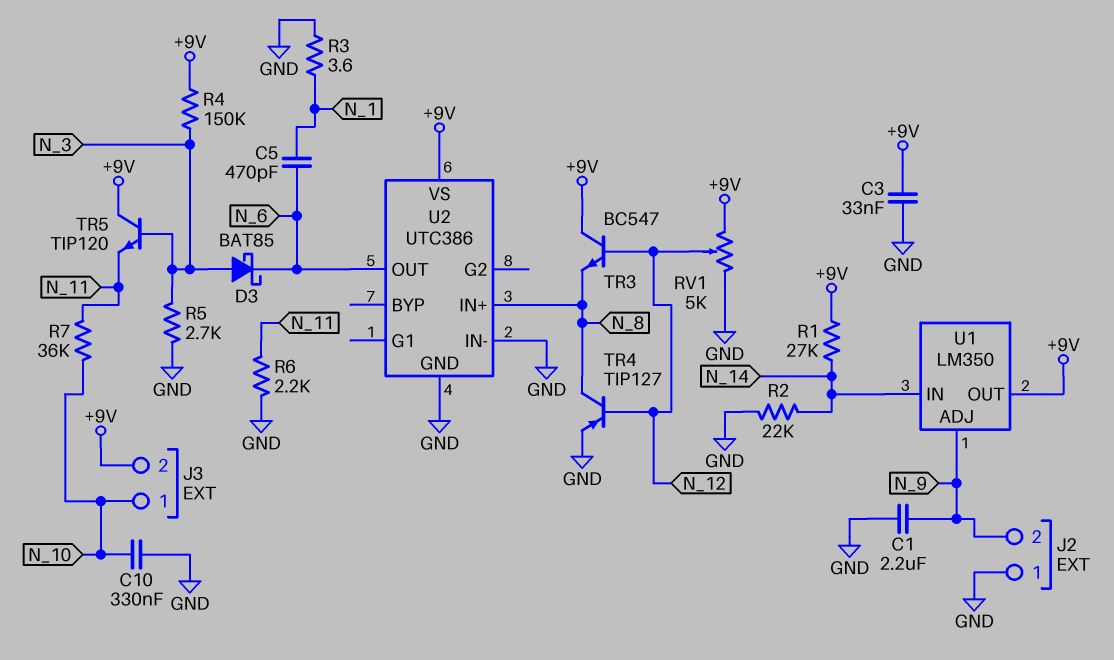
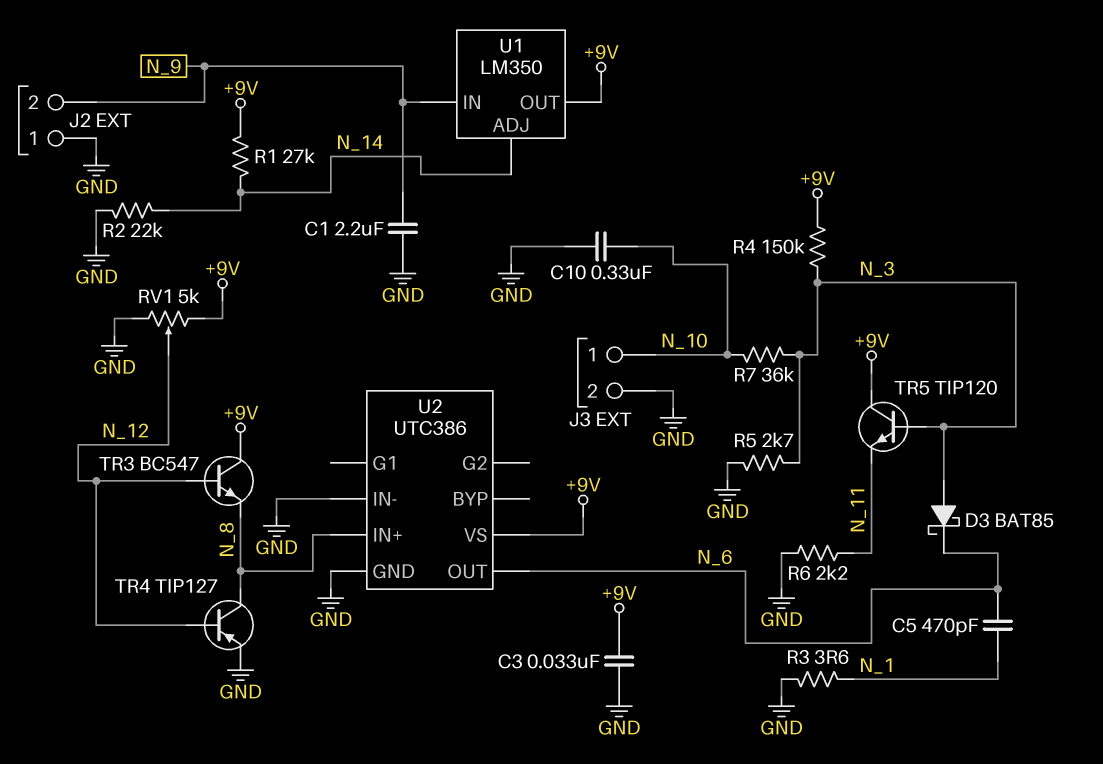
J3 pin 2: +9V -> GND
R7: 36k (N_10, N_11) -> 36k (N_3, N_10)
U1 pin ADJ: N_9 -> N_14
U1 pin IN: N_14 -> N_9

